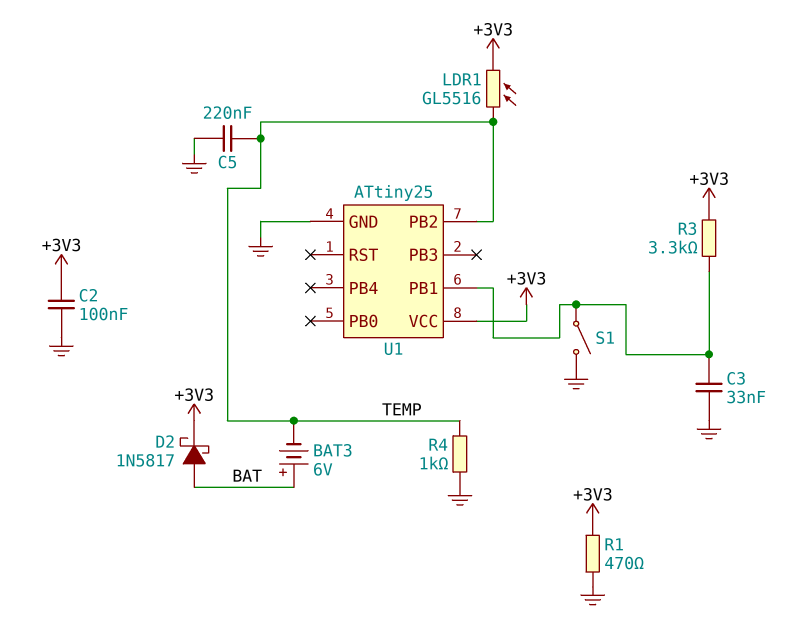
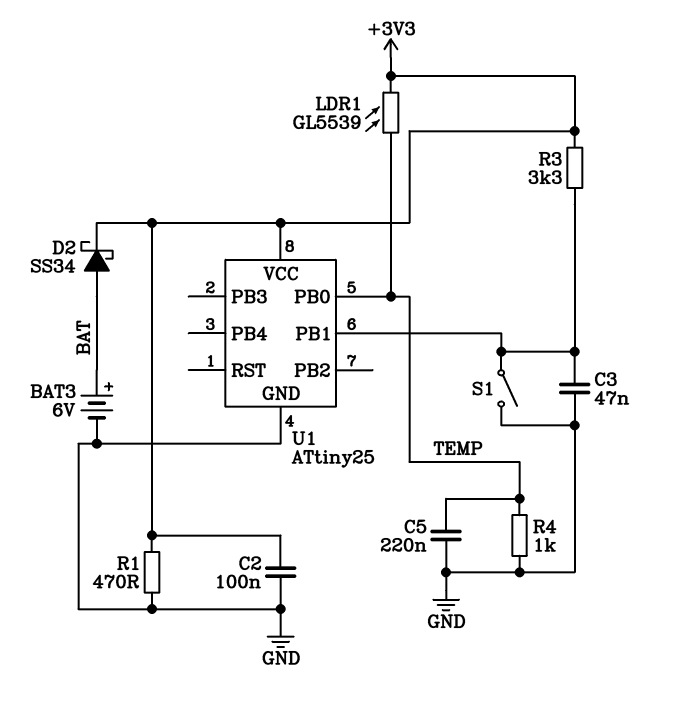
BAT3: 6V (plus BAT, minus TEMP) -> 6V (plus BAT, minus GND)
C3: 33nF (GND, U1/PB1) -> 47nF (GND, U1/PB1)
D2: schottky 1N5817 (A BAT, K +3V3) -> schottky SS34 (A BAT, K +3V3)
LDR1: GL5516 (+3V3, TEMP) -> GL5539 (+3V3, TEMP)
U1 pin PB0: none -> TEMP
U1 pin PB2: TEMP -> none

